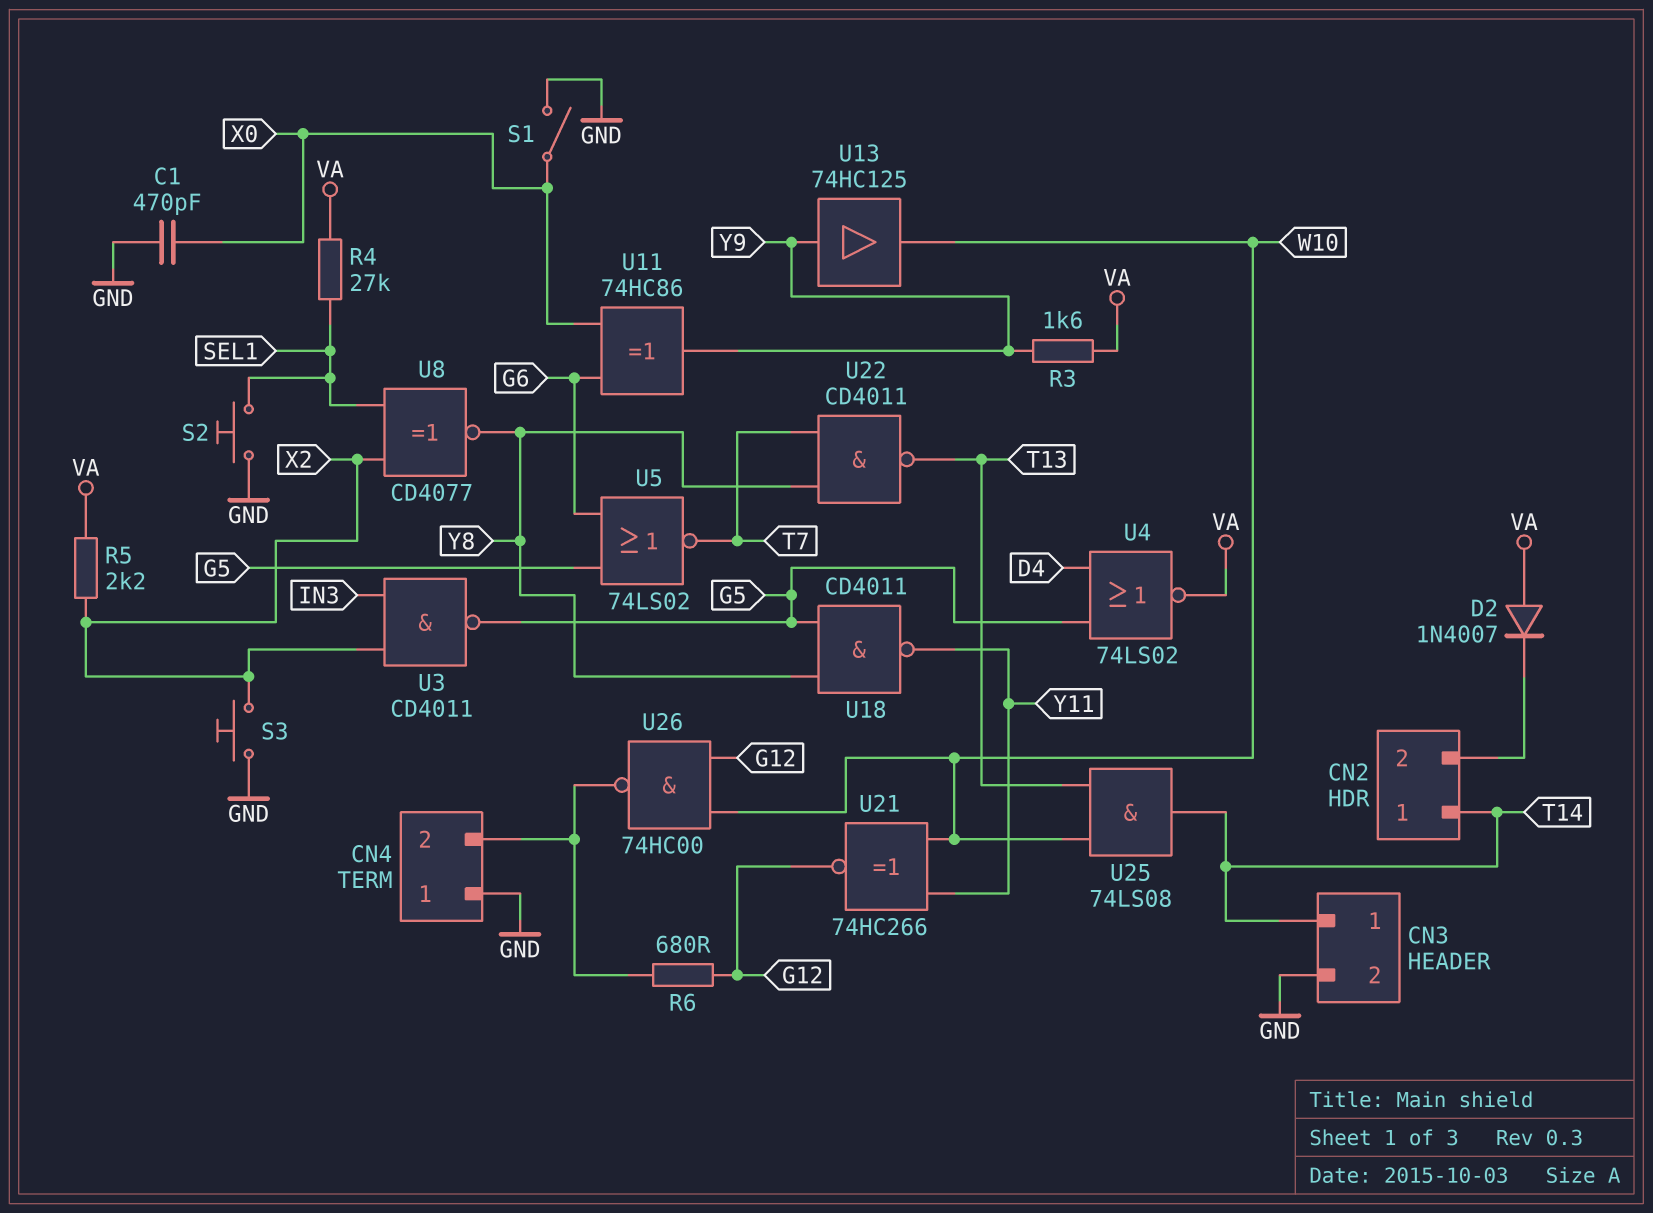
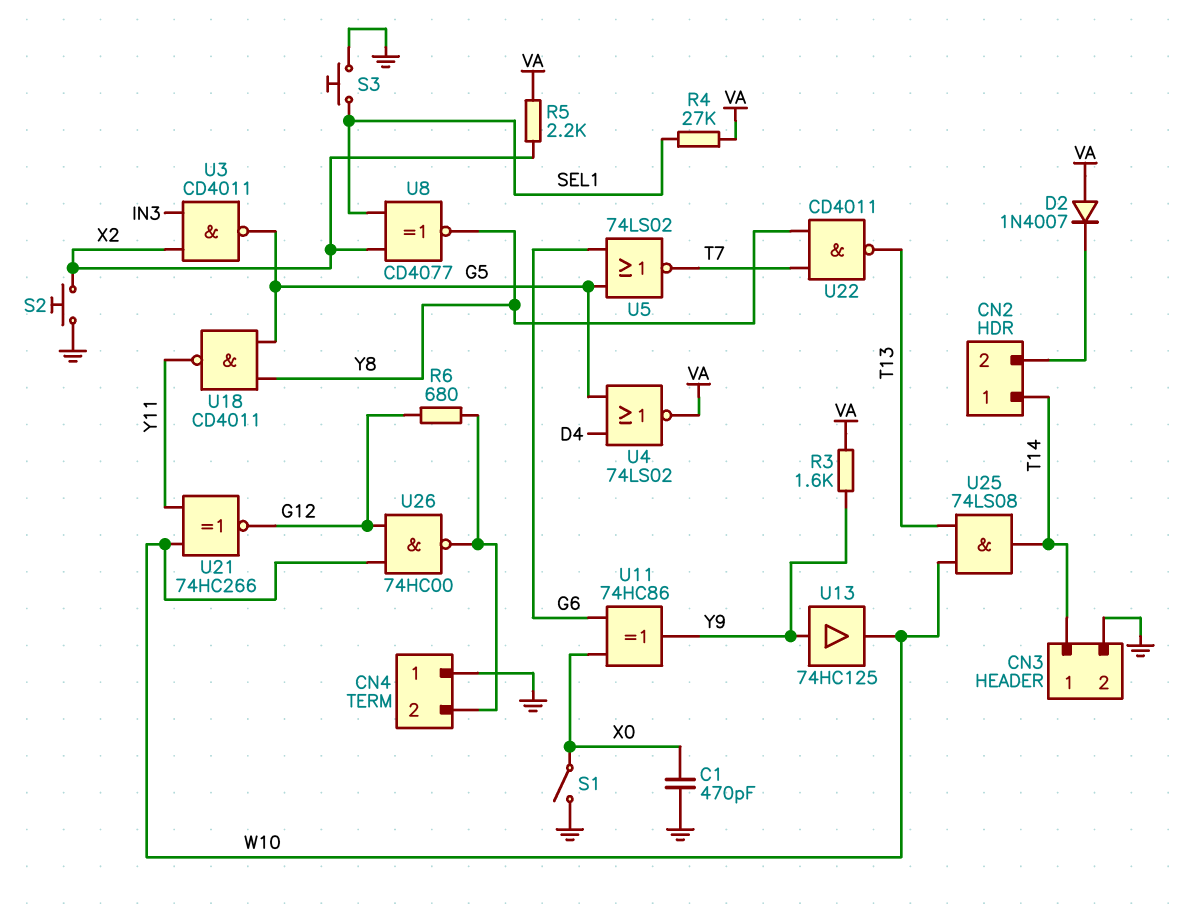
S2: button (GND, SEL1) -> button (GND, X2)
S3: button (GND, X2) -> button (GND, SEL1)

